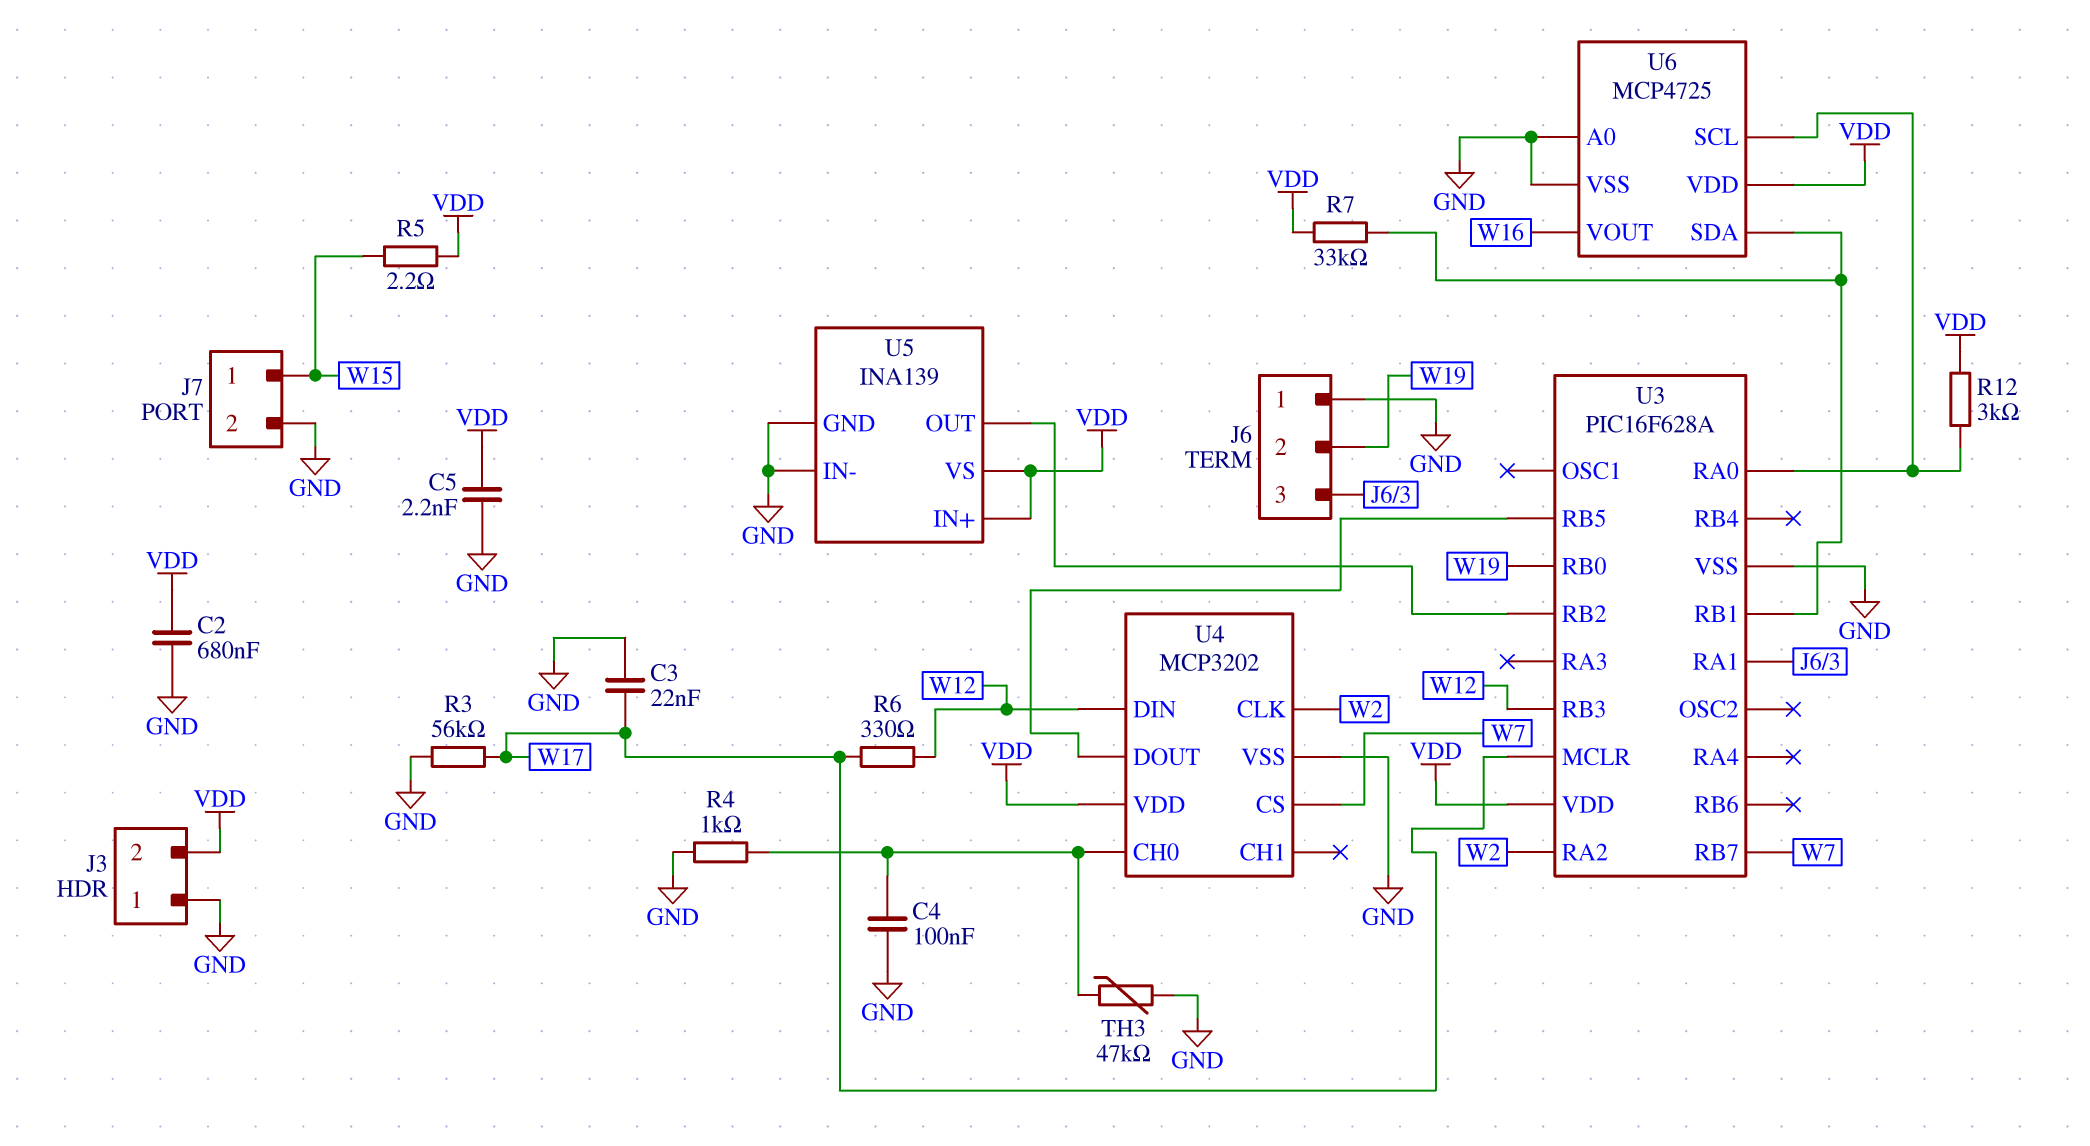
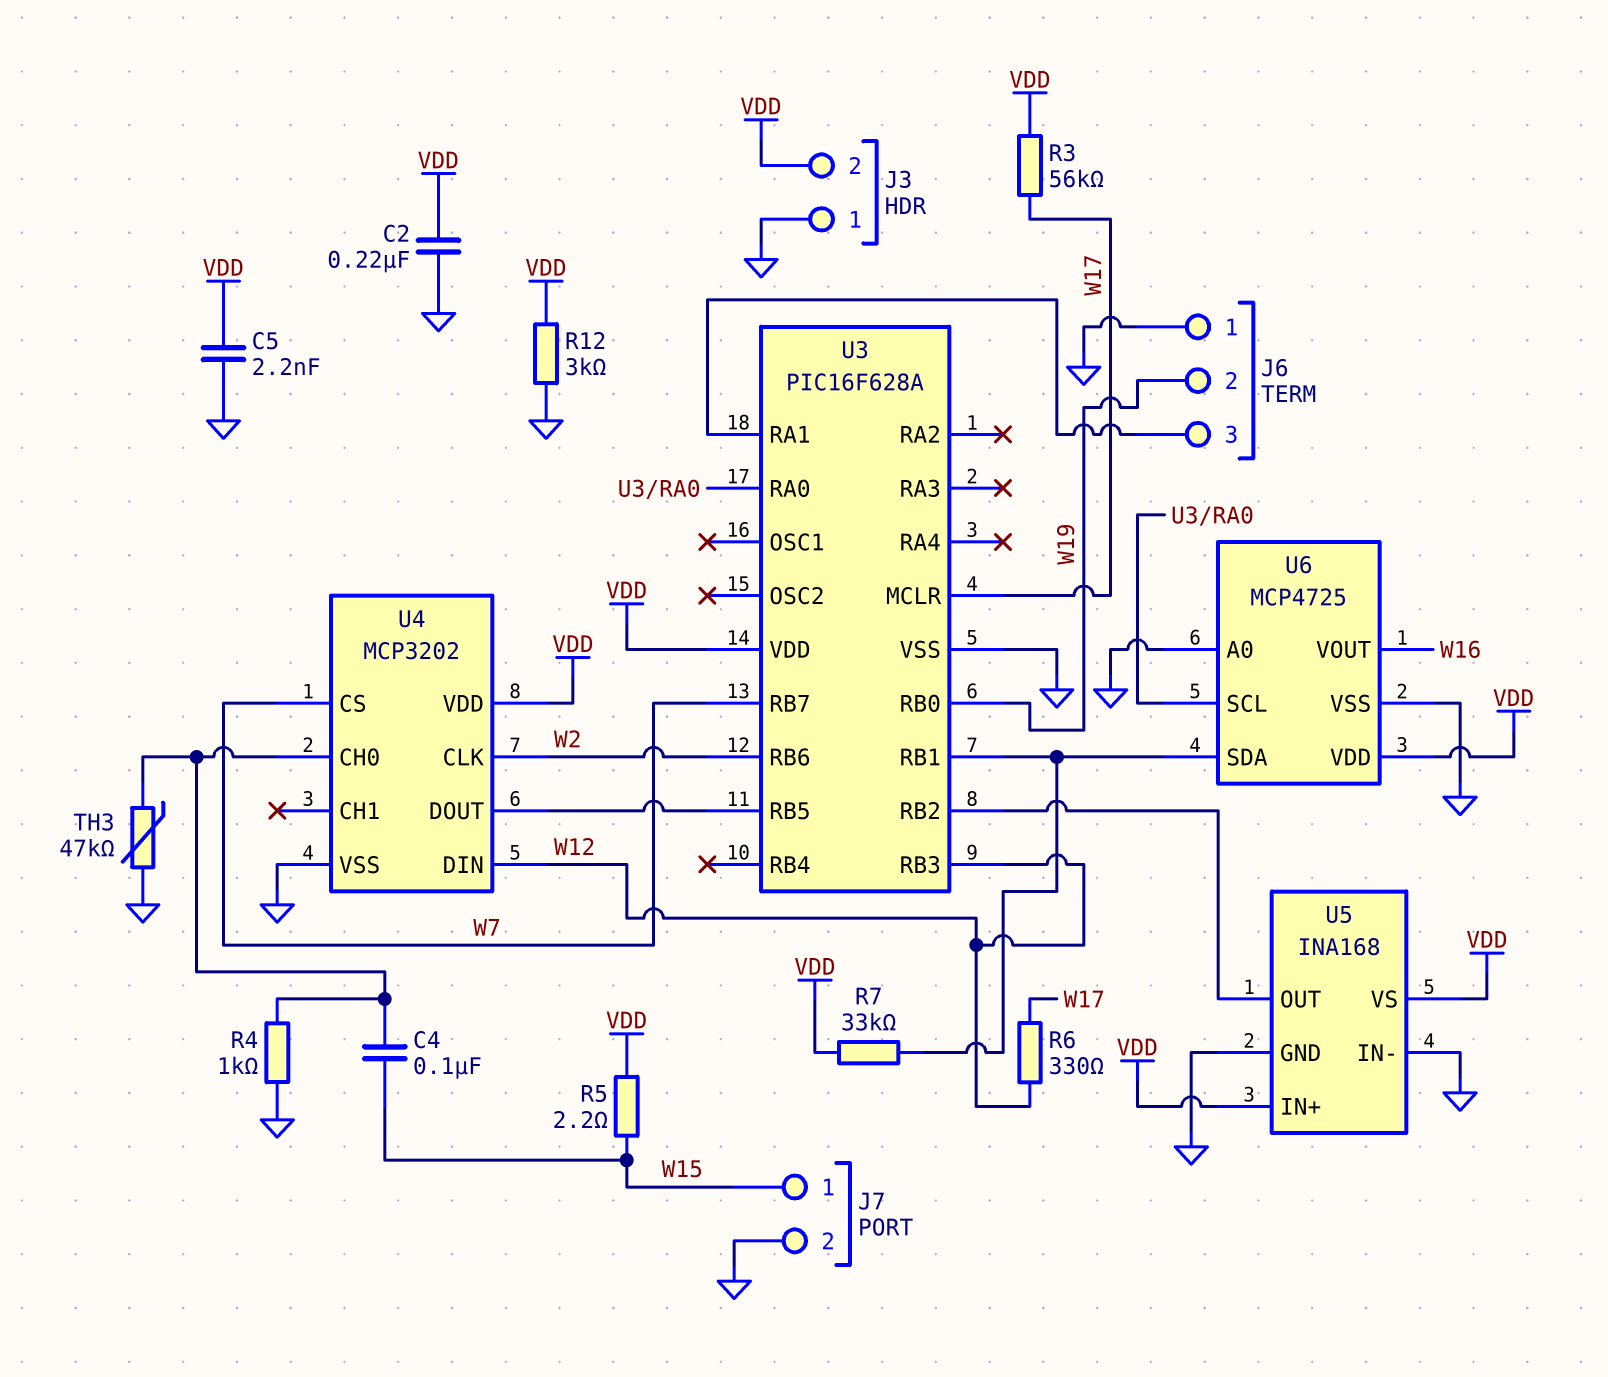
C2: 680nF (GND, VDD) -> 220nF (GND, VDD)
C3: 22nF (GND, W17) -> none
C4: 100nF (GND, U4/CH0) -> 100nF (U4/CH0, W15)
R3: 56k (GND, W17) -> 56k (VDD, W17)
R12: 3k (U3/RA0, VDD) -> 3k (GND, VDD)
U3 pin RA2: W2 -> none
U3 pin RB6: none -> W2
U5: INA139 -> INA168

